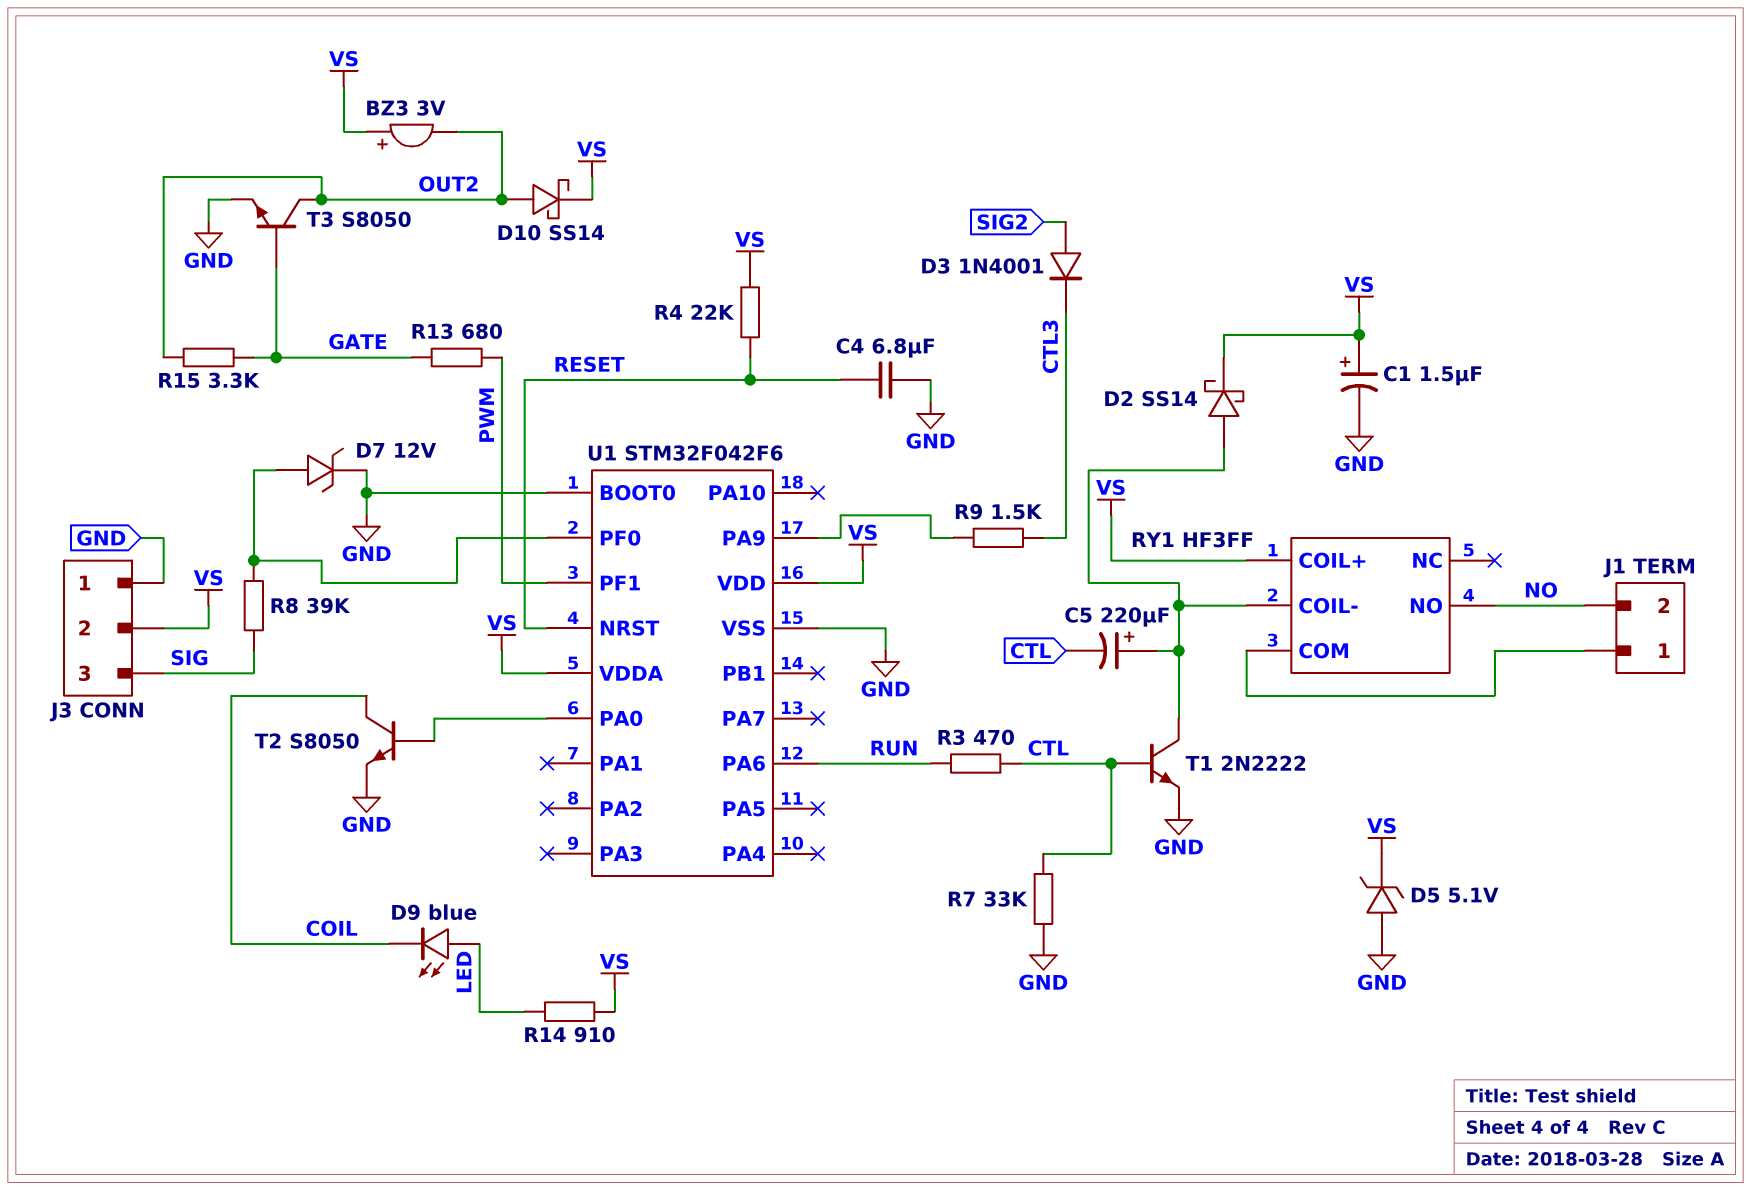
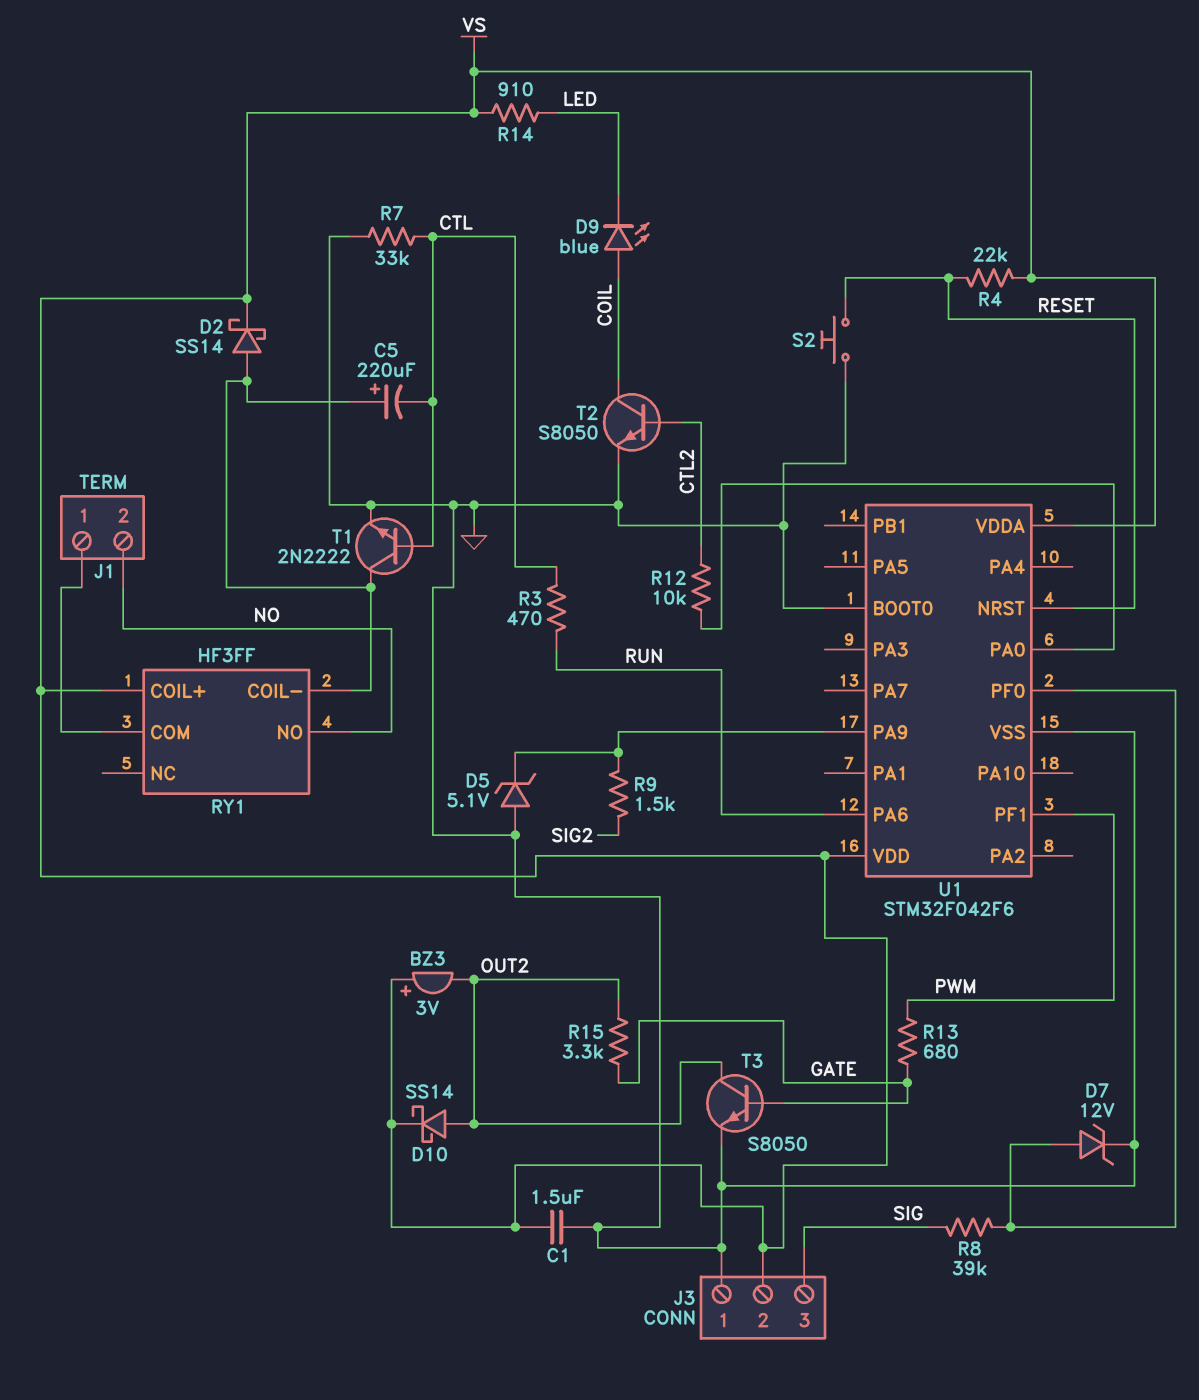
C1: 1.5uF (plus VS, minus GND) -> 1.5uF (GND, VS)
C4: 6.8uF (GND, RESET) -> none
D3: diode 1N4001 (A SIG2, K CTL3) -> none
D5: zener 5.1V (A GND, K VS) -> zener 5.1V (A GND, K U1/PA9)
D9: LED blue (A LED, K COIL) -> LED blue (A COIL, K LED)
R9: 1.5k (CTL3, U1/PA9) -> 1.5k (SIG2, U1/PA9)
R12: none -> 10k (CTL2, U1/PA0)
S2: none -> button (GND, RESET)
T2: NPN S8050 (B U1/PA0, C COIL, E GND) -> NPN S8050 (B CTL2, C COIL, E GND)

